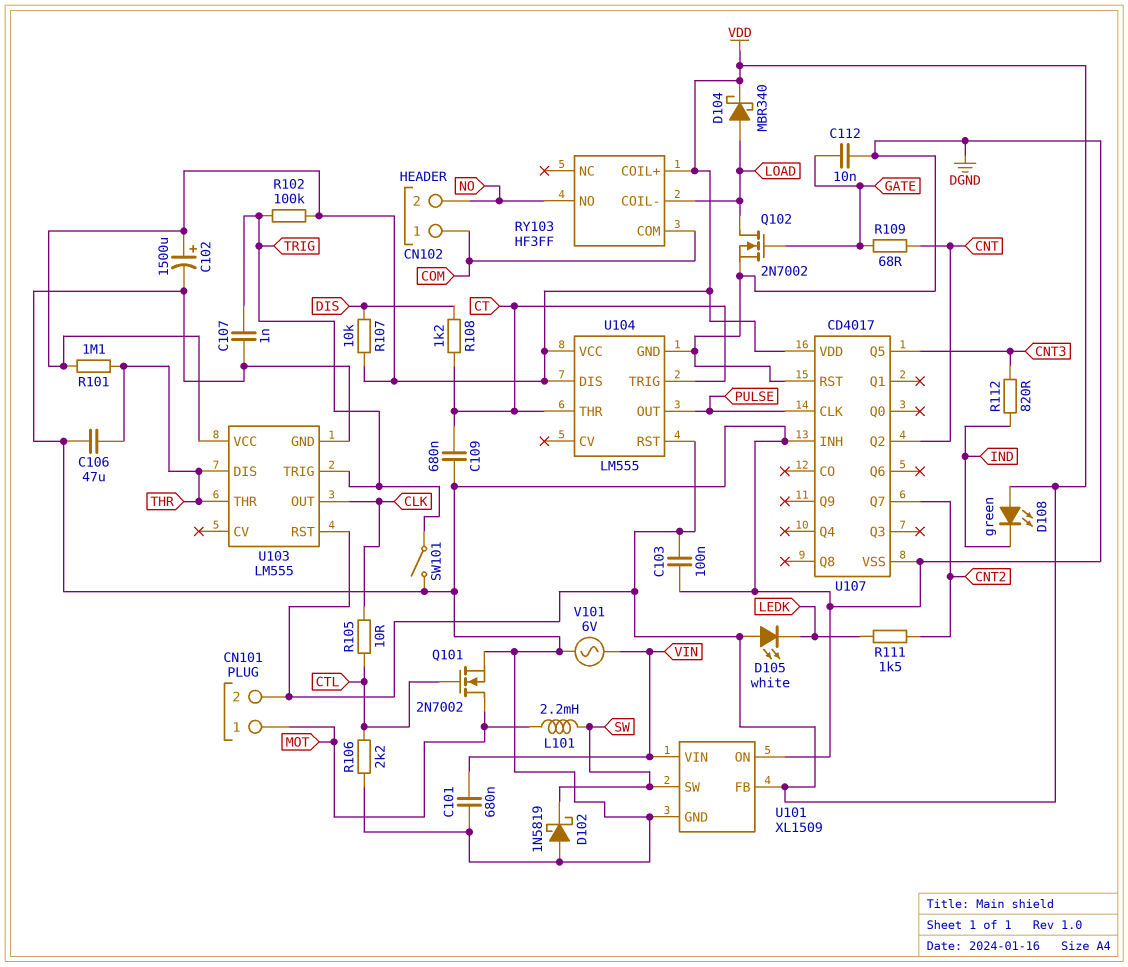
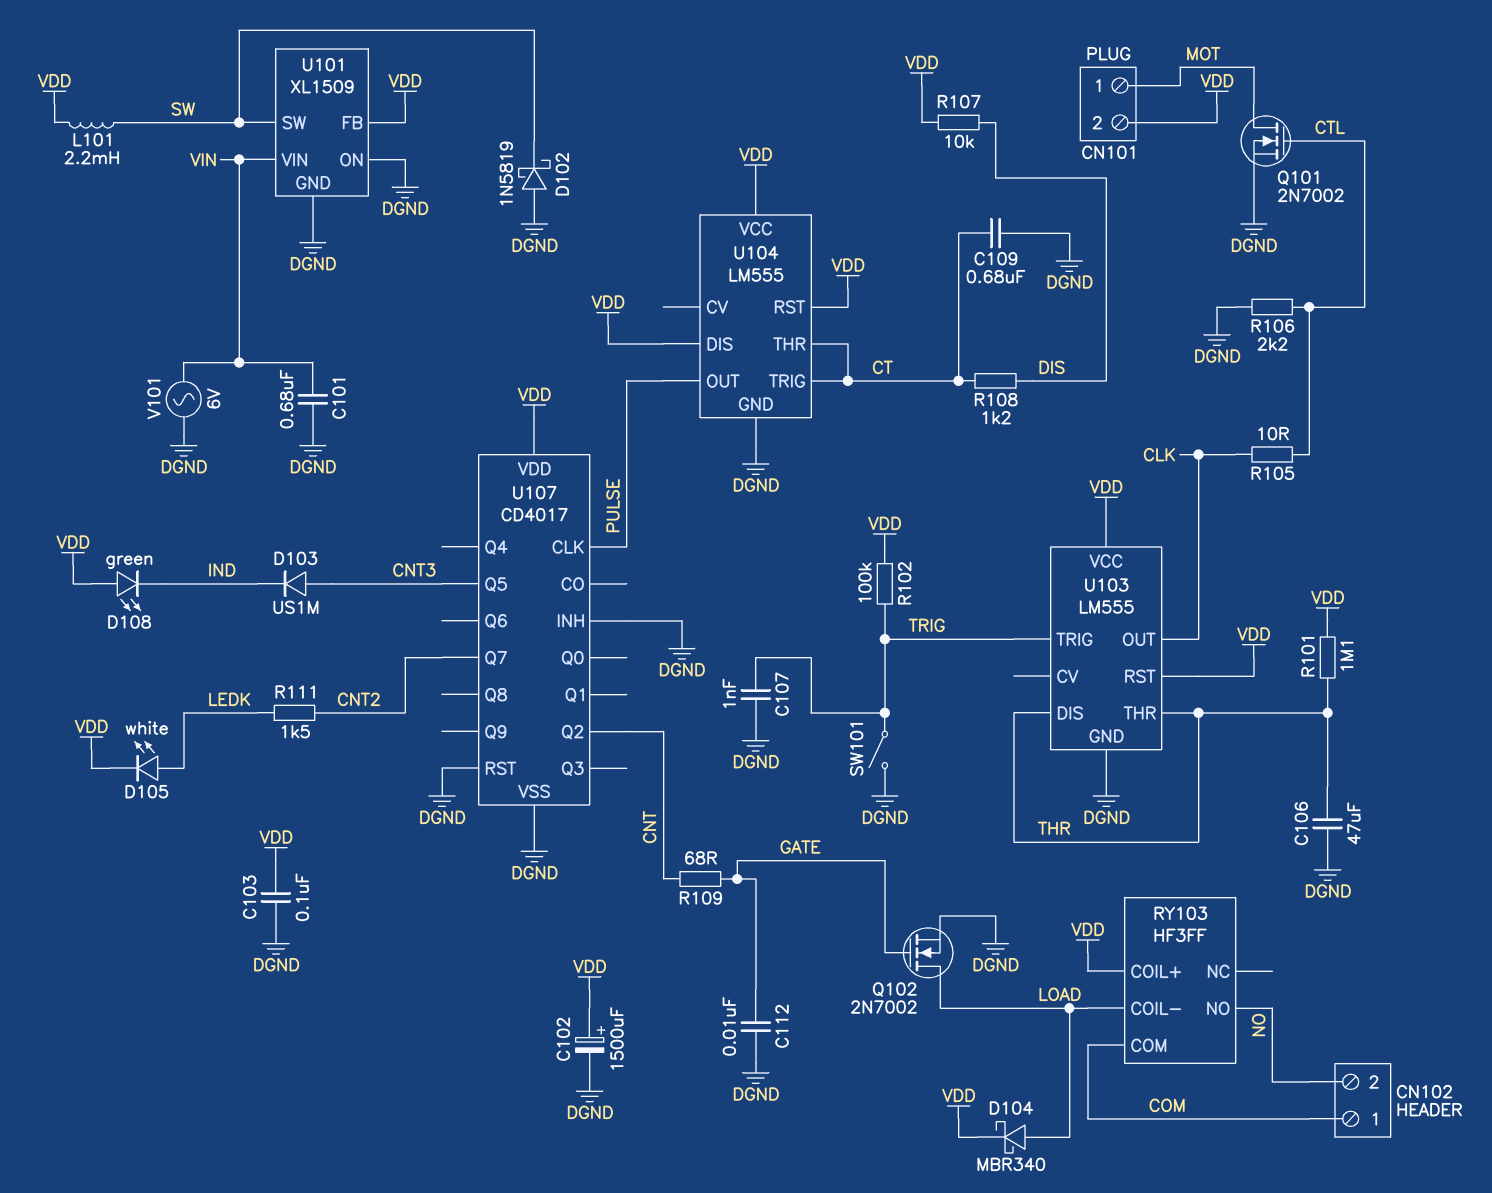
D103: none -> diode US1M (A CNT3, K IND)
D105: LED white (A VDD, K LEDK) -> LED white (A LEDK, K VDD)
L101: 2.2mH (MOT, SW) -> 2.2mH (SW, VDD)
R112: 820 (CNT3, IND) -> none

